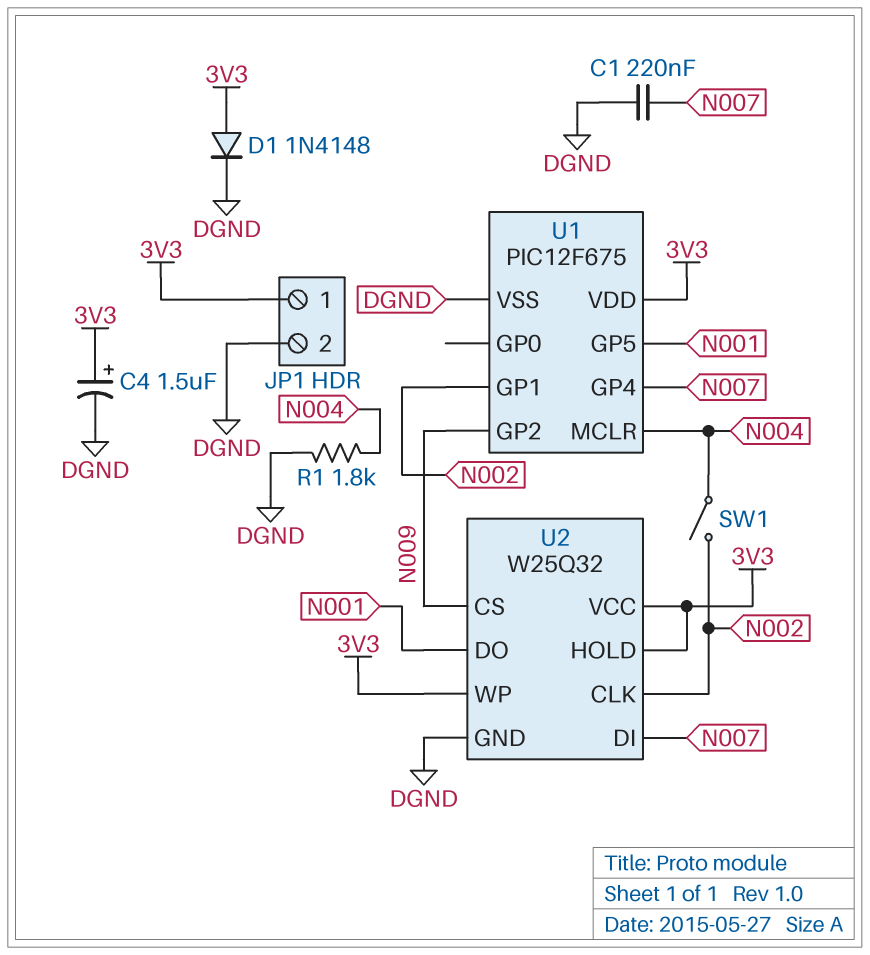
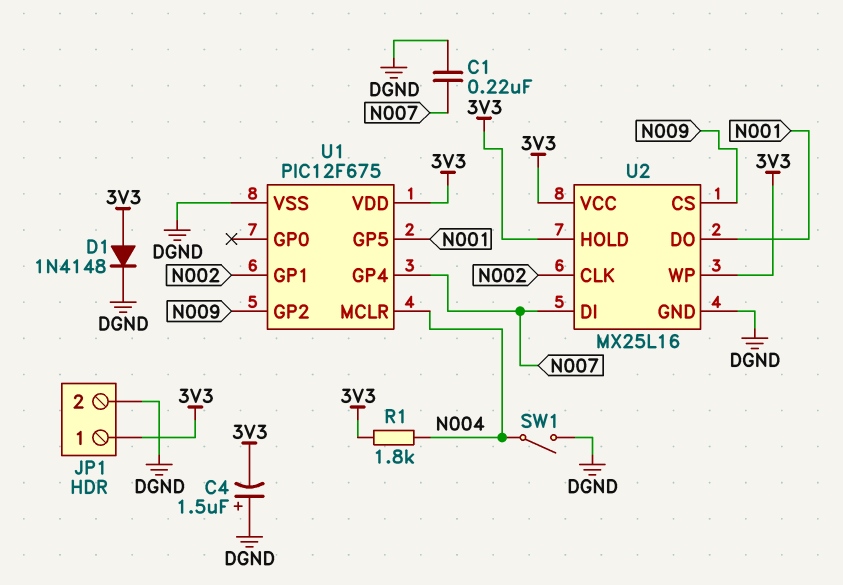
C4: 1.5uF (plus 3V3, minus DGND) -> 1.5uF (plus DGND, minus 3V3)
R1: 1.8k (DGND, N004) -> 1.8k (3V3, N004)
SW1: switch (N002, N004) -> switch (DGND, N004)
U2: W25Q32 -> MX25L16

